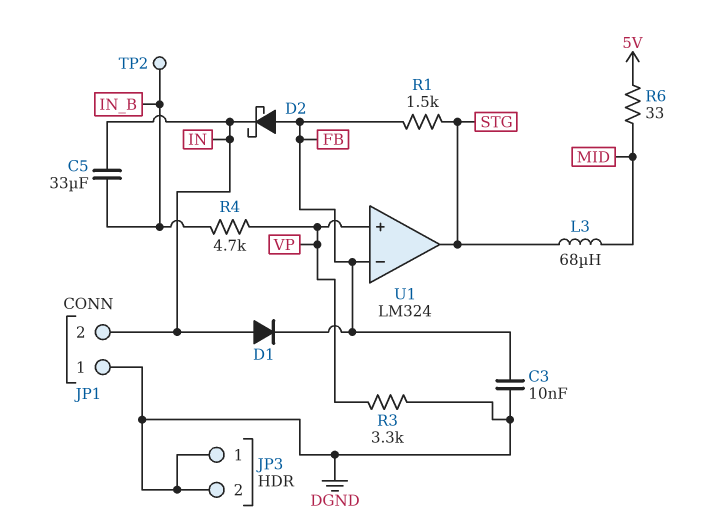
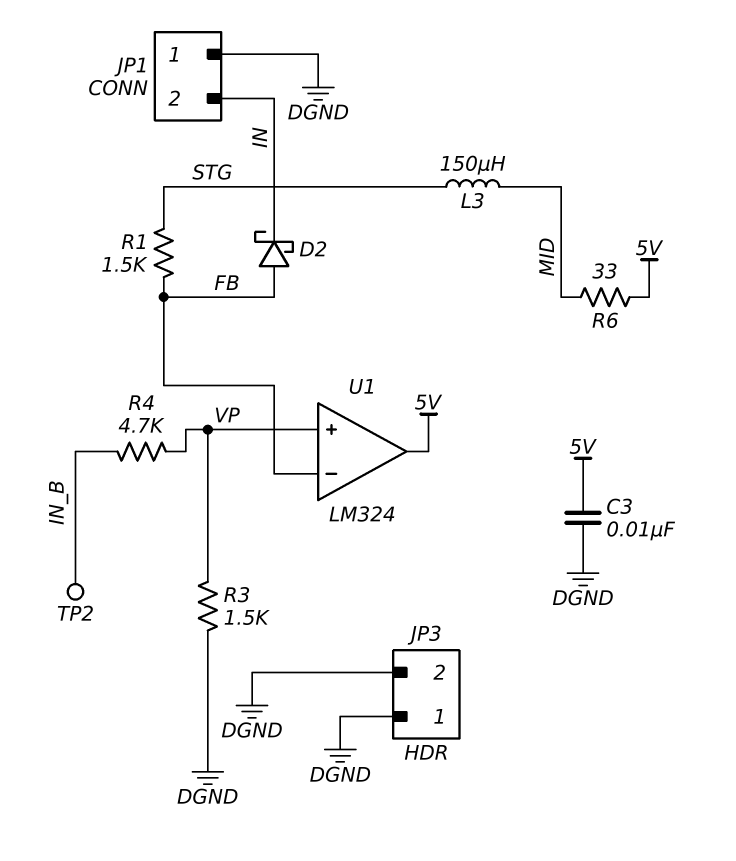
C3: 10nF (DGND, FB) -> 10nF (5V, DGND)
C5: 33uF (IN, IN_B) -> none
D1: diode (A IN, K FB) -> none
L3: 68uH (MID, STG) -> 150uH (MID, STG)
R3: 3.3k (DGND, VP) -> 1.5k (DGND, VP)
U1 pin out: STG -> 5V

